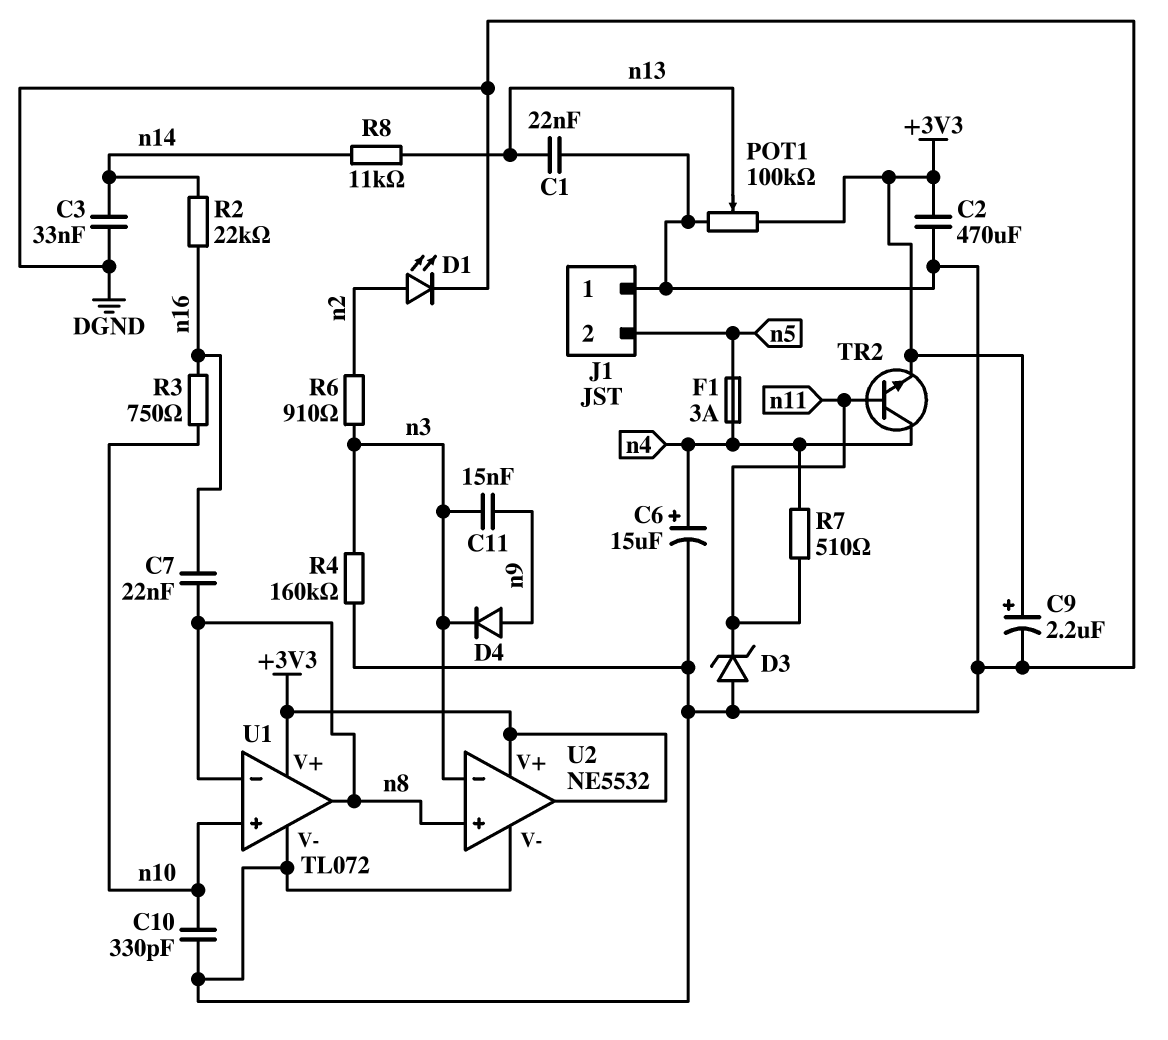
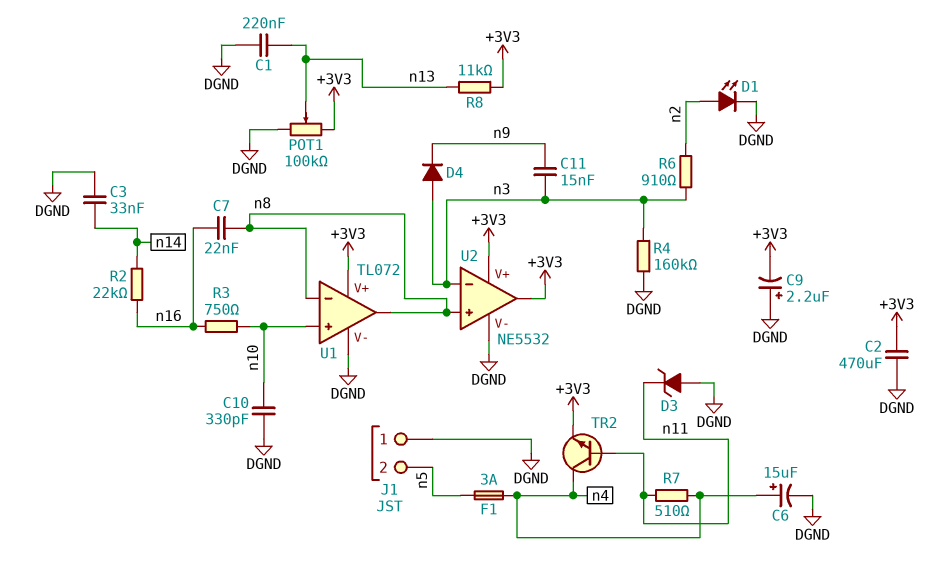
C1: 22nF (DGND, n13) -> 220nF (DGND, n13)
C9: 2.2uF (plus +3V3, minus DGND) -> 2.2uF (plus DGND, minus +3V3)
D4: diode (A n9, K n3) -> diode (A n3, K n9)
R8: 11k (n13, n14) -> 11k (+3V3, n13)

